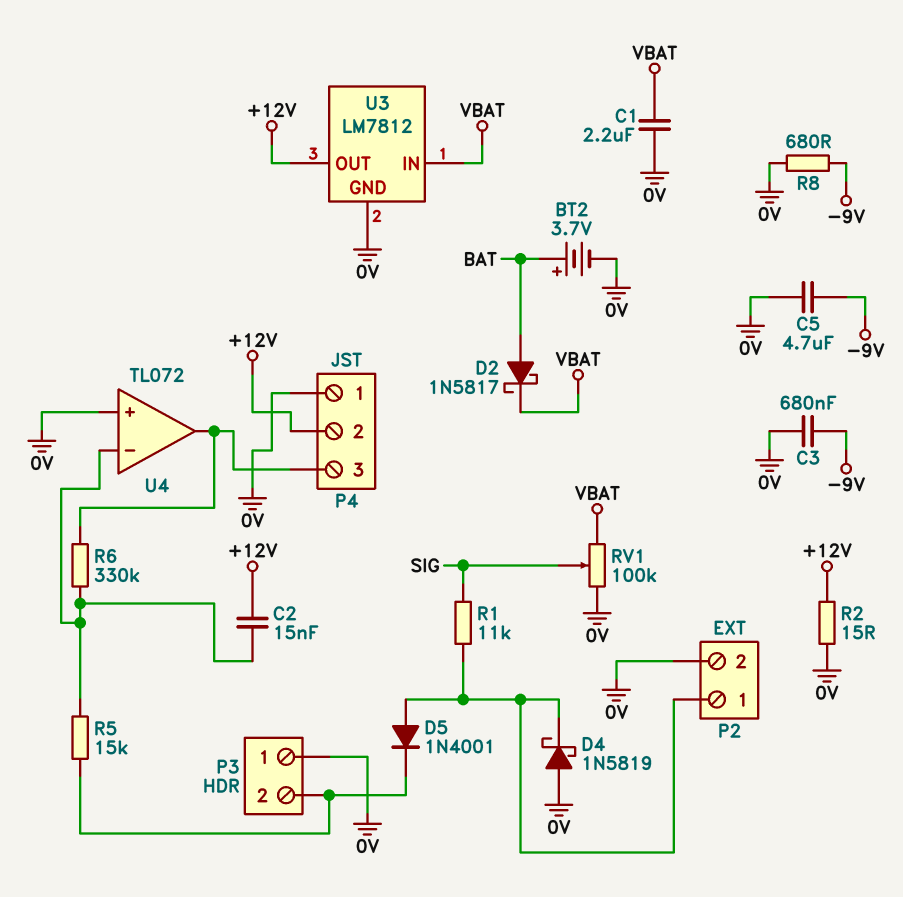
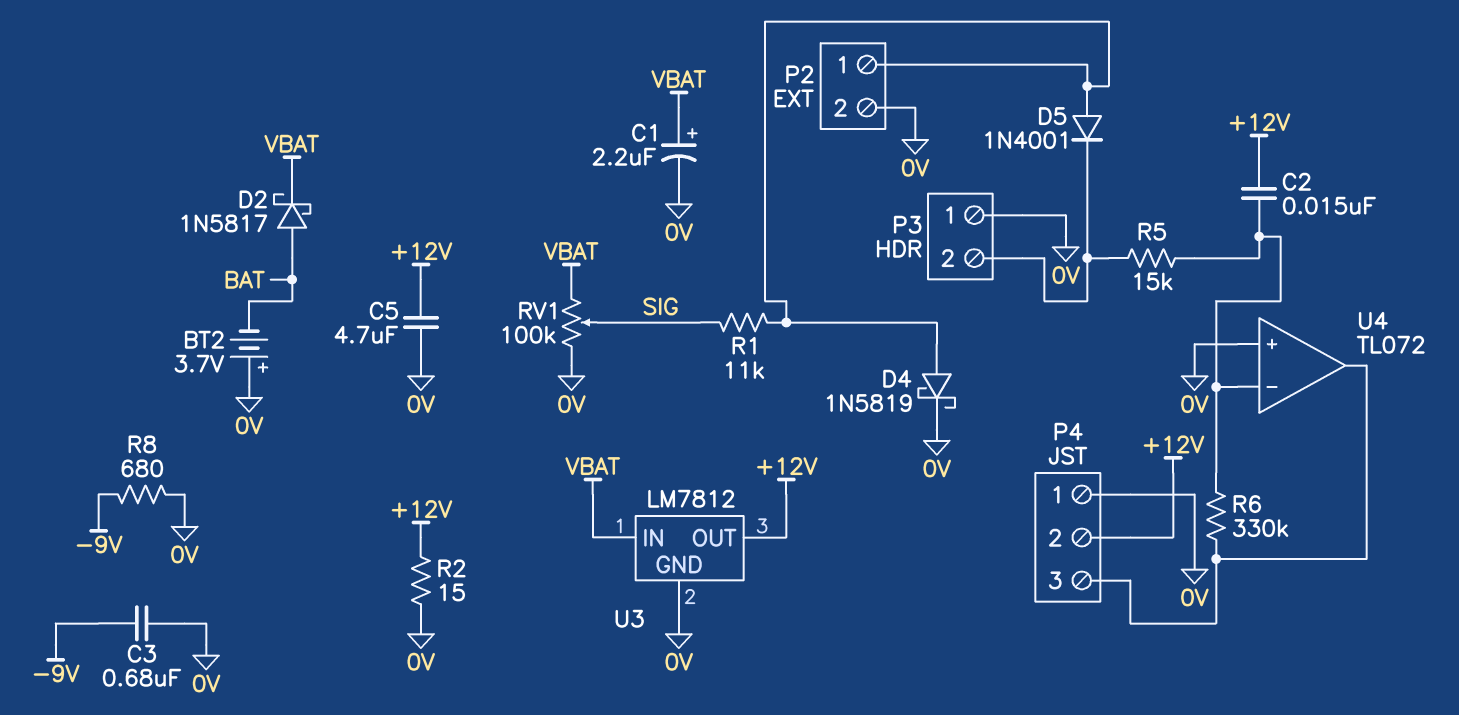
BT2: 3.7V (plus BAT, minus 0V) -> 3.7V (plus 0V, minus BAT)
C1: 2.2uF (0V, VBAT) -> 2.2uF (plus VBAT, minus 0V)
C5: 4.7uF (-9V, 0V) -> 4.7uF (+12V, 0V)
D4: schottky 1N5819 (A 0V, K P2/1) -> schottky 1N5819 (A P2/1, K 0V)

